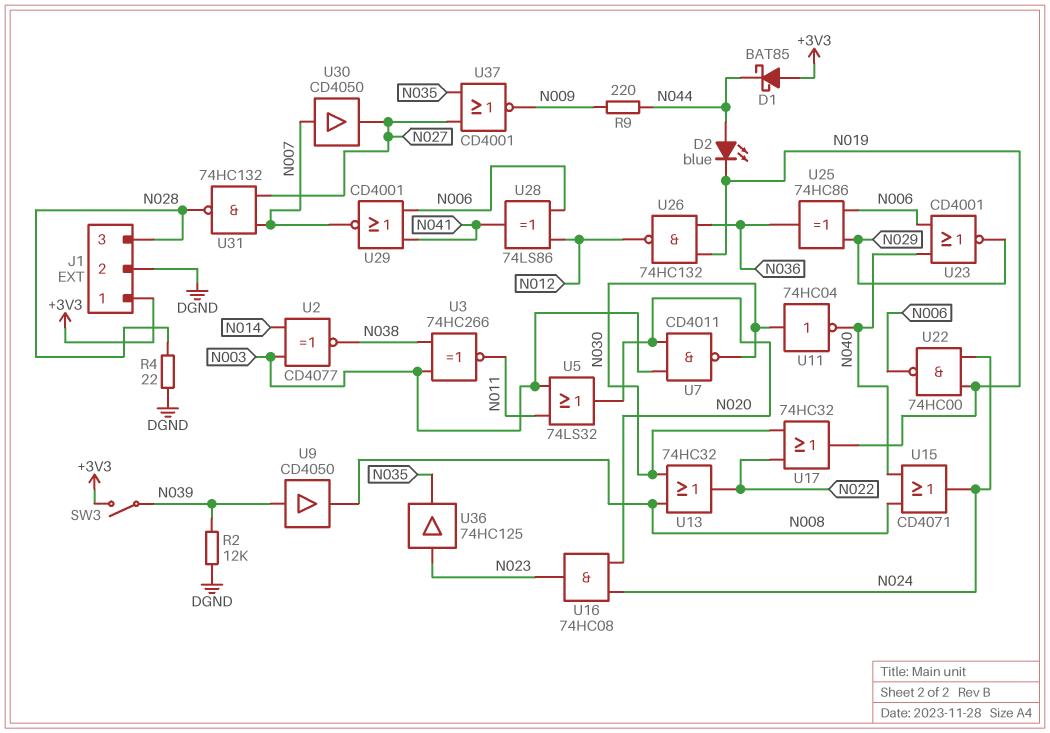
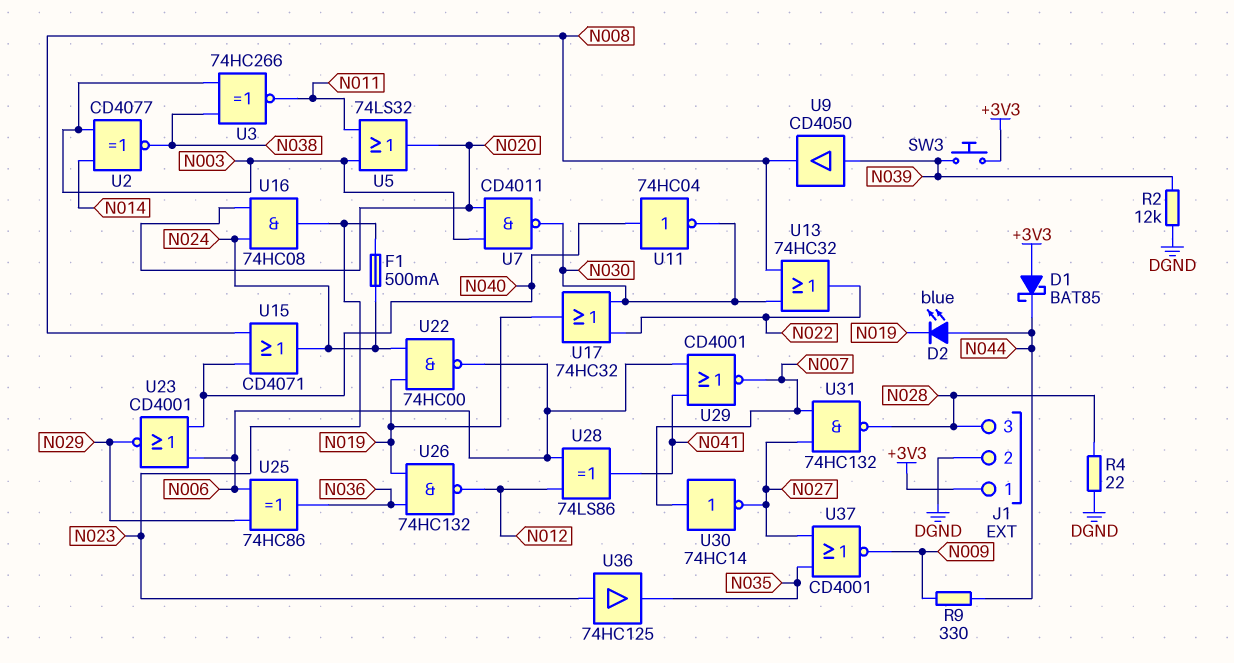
F1: none -> 500mA (N023, N024)
R9: 220 (N009, N044) -> 330 (N009, N044)
SW3: switch (+3V3, N039) -> button (+3V3, N039)
U11: NOT 74HC04 (in N030, out N040) -> NOT 74HC04 (in N040, out N030)
U30: buffer CD4050 (in N007, out N027) -> NOT 74HC14 (in N007, out N027)

